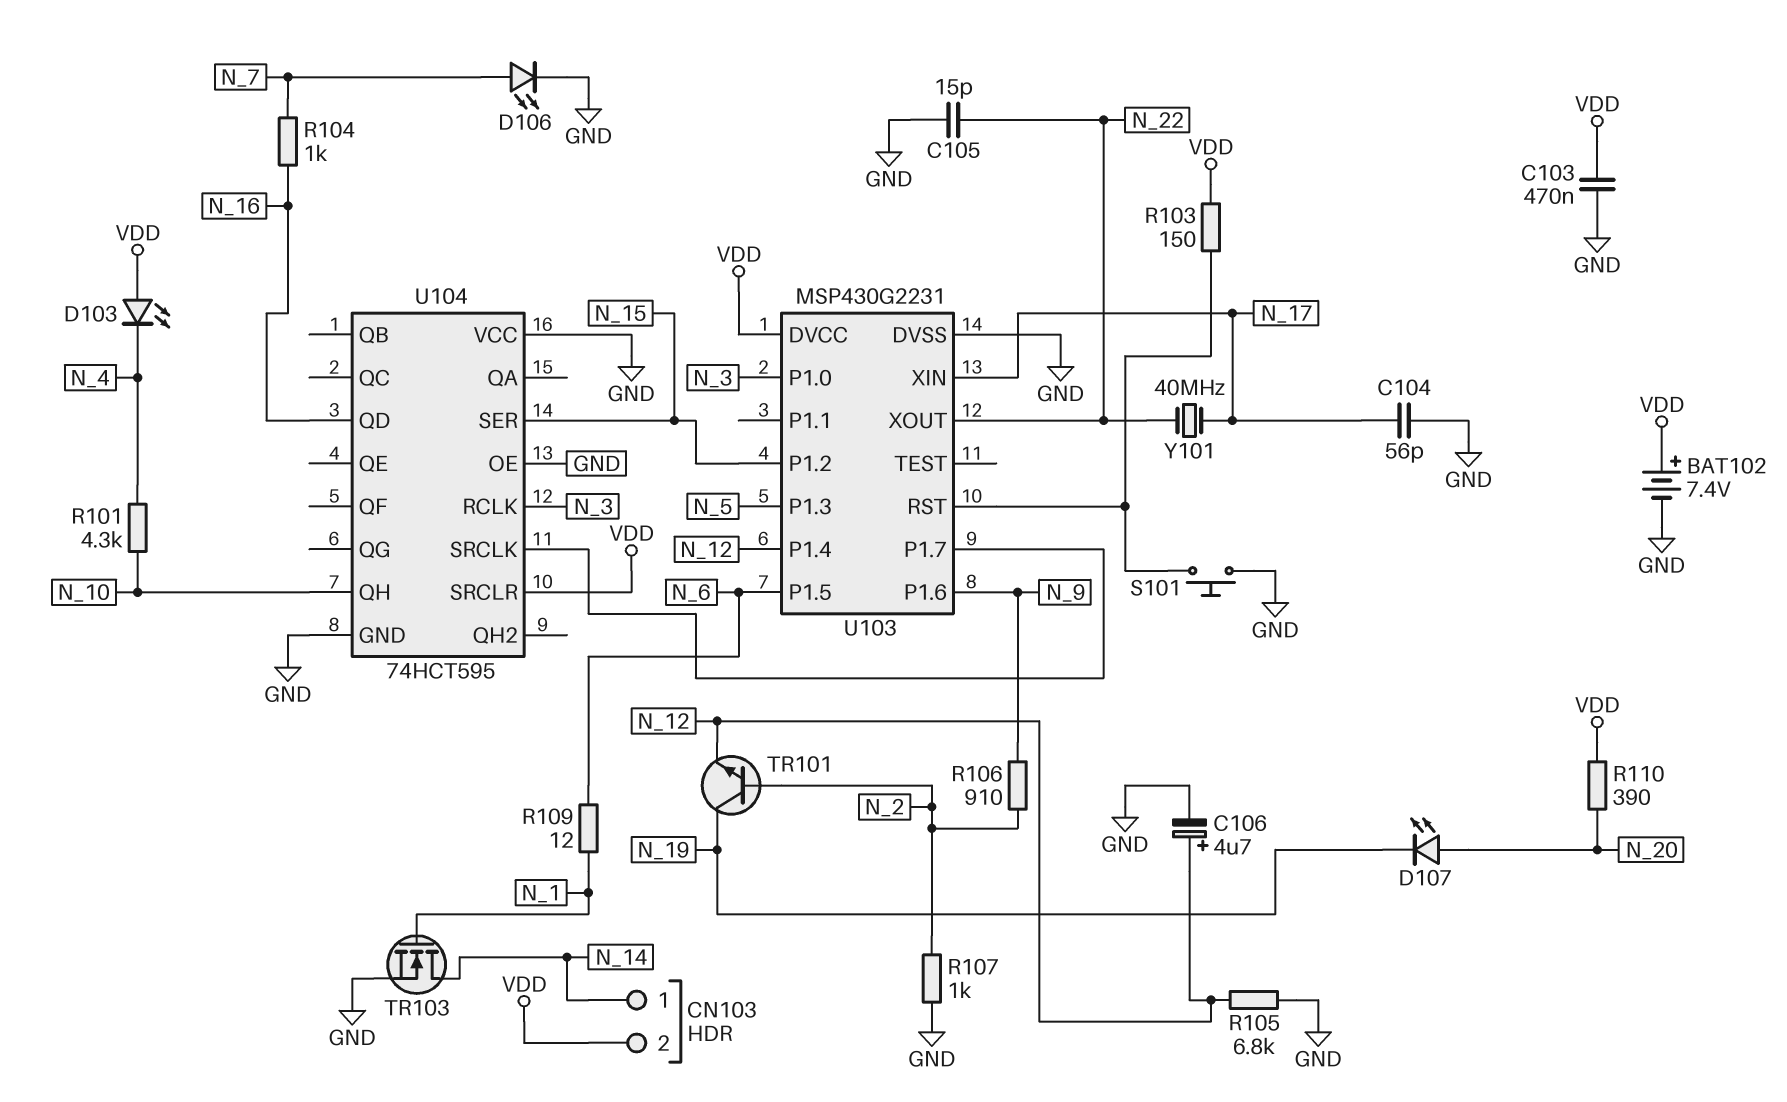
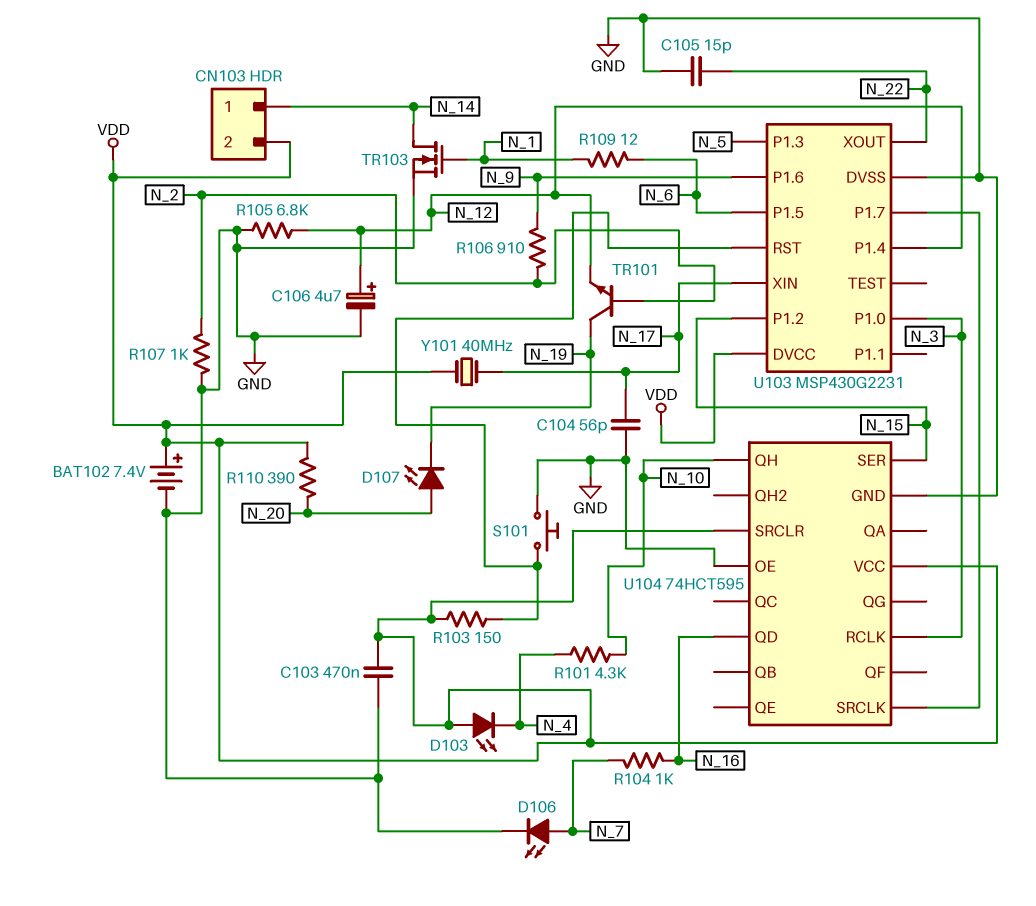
U104 pin VCC: GND -> VDD
Y101: 40MHz (N_17, N_22) -> 40MHz (N_17, VDD)

